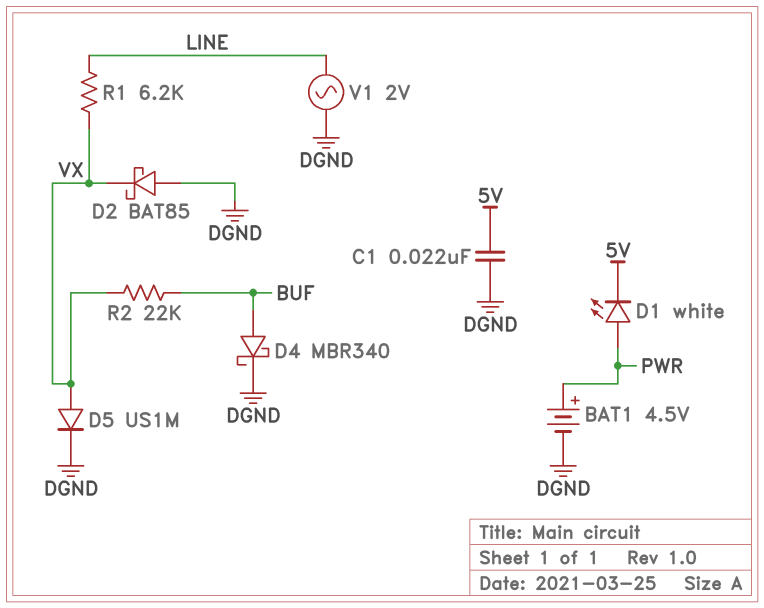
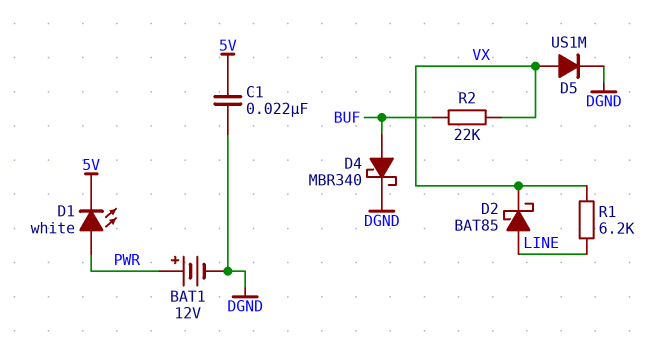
BAT1: 4.5V (plus PWR, minus DGND) -> 12V (plus PWR, minus DGND)
D2: schottky BAT85 (A DGND, K VX) -> schottky BAT85 (A LINE, K VX)
V1: AC 2V (DGND, LINE) -> none

